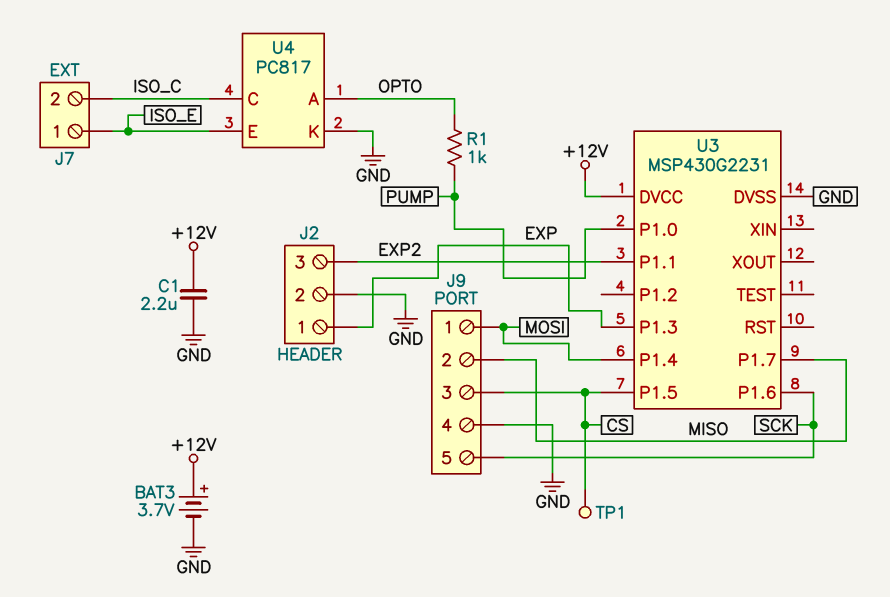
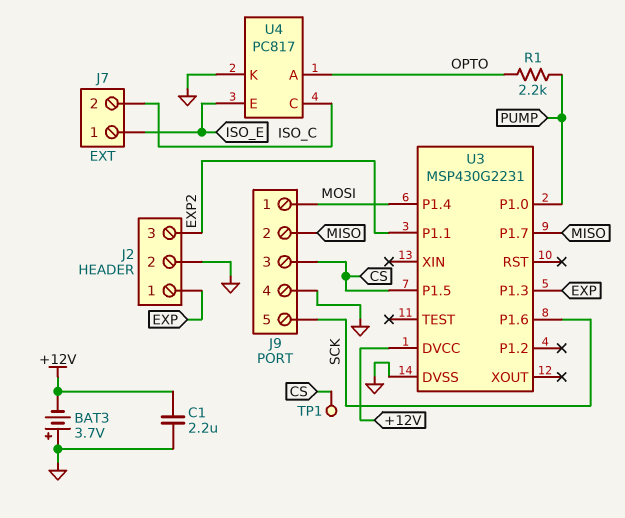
BAT3: 3.7V (plus +12V, minus GND) -> 3.7V (plus GND, minus +12V)
R1: 1k (OPTO, PUMP) -> 2.2k (OPTO, PUMP)

